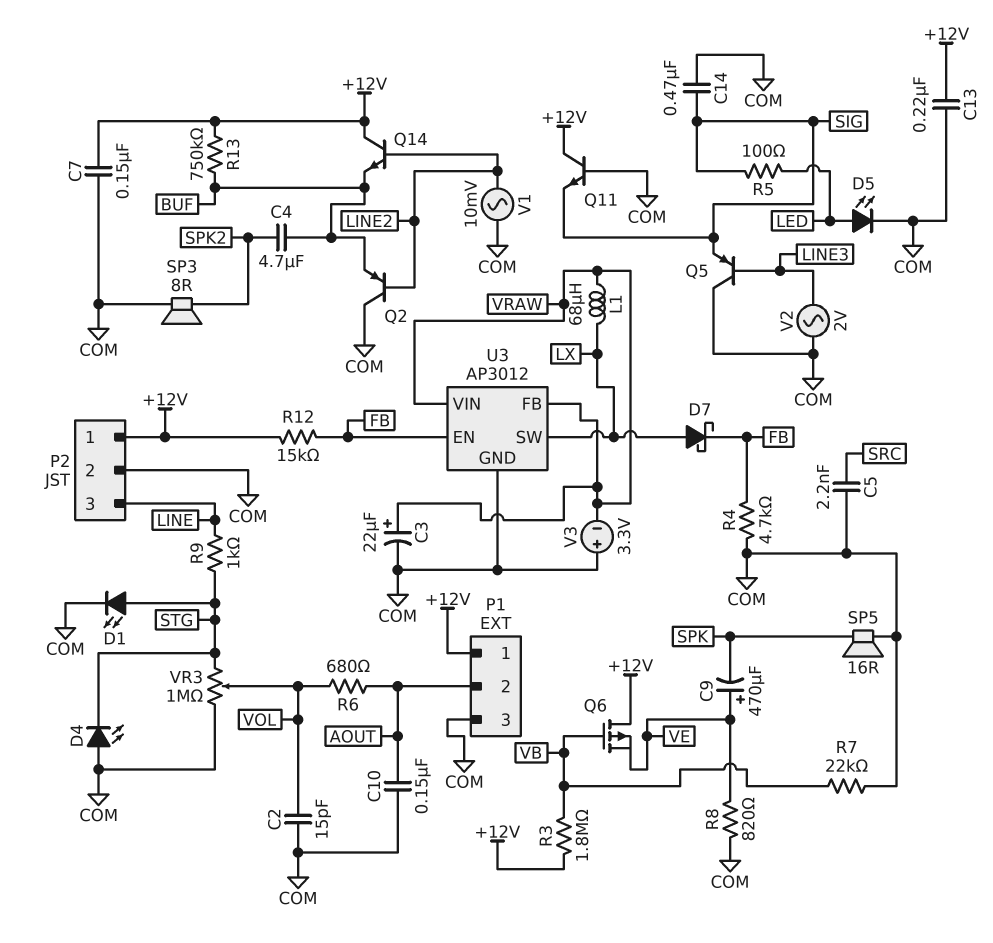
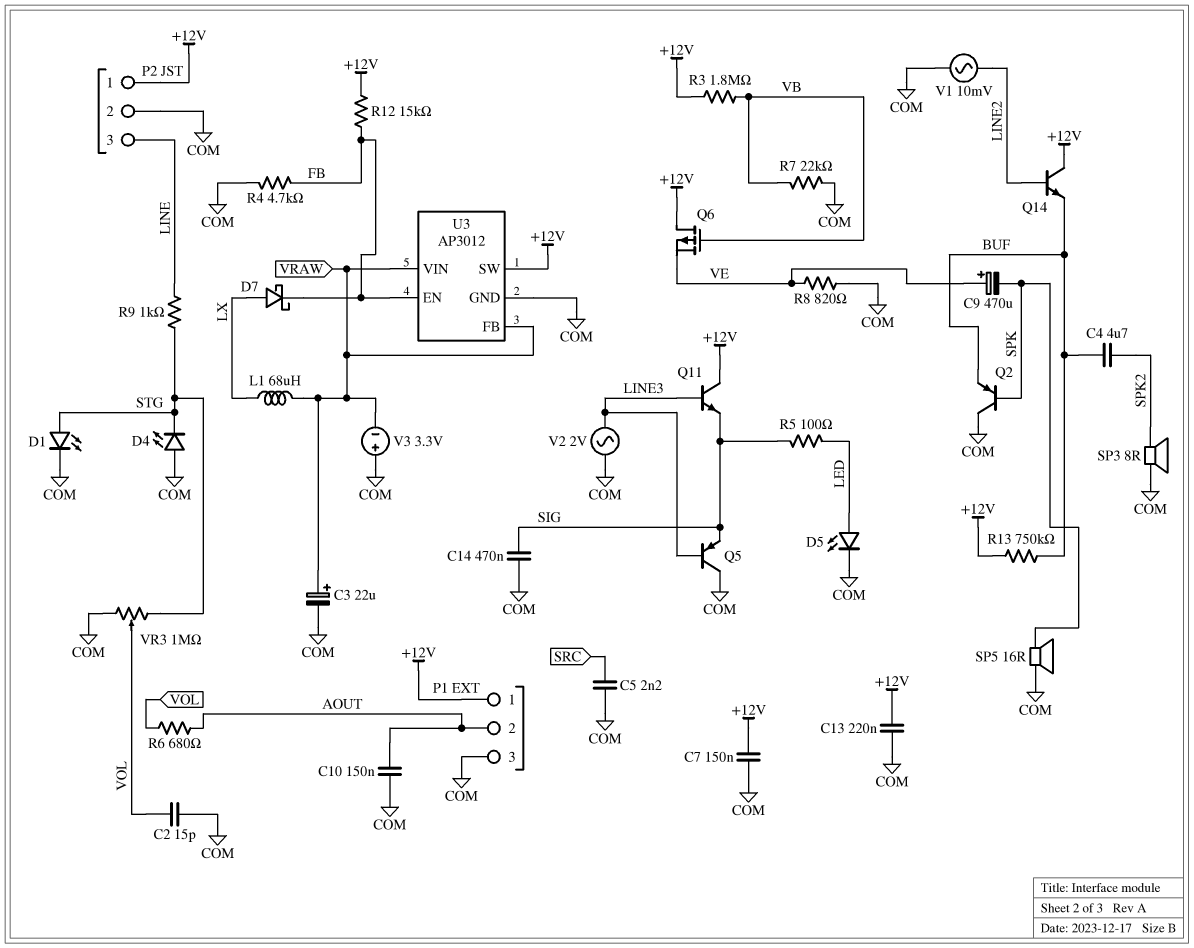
Q2: PNP (B LINE2, C COM, E BUF) -> PNP (B SPK, C COM, E BUF)
Q11: NPN (B COM, C +12V, E SIG) -> NPN (B LINE3, C +12V, E SIG)
U3 pin SW: LX -> +12V

